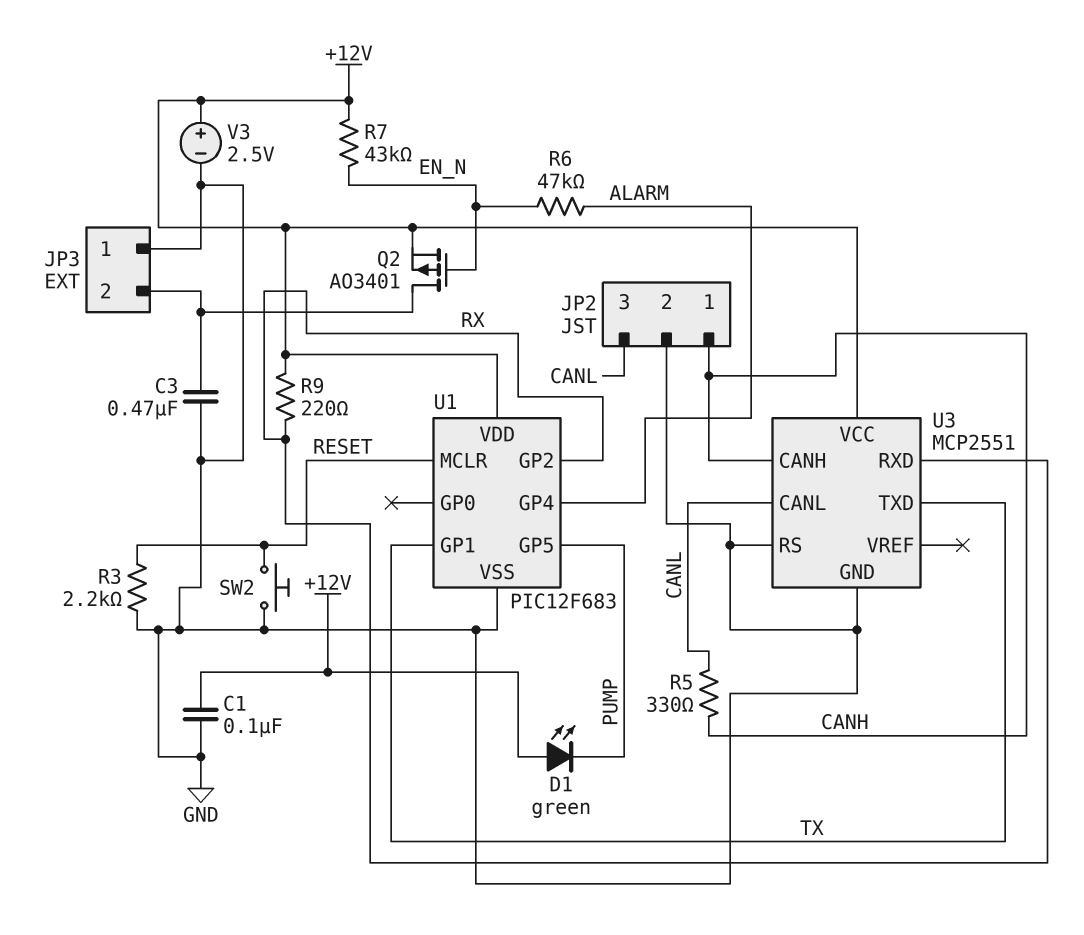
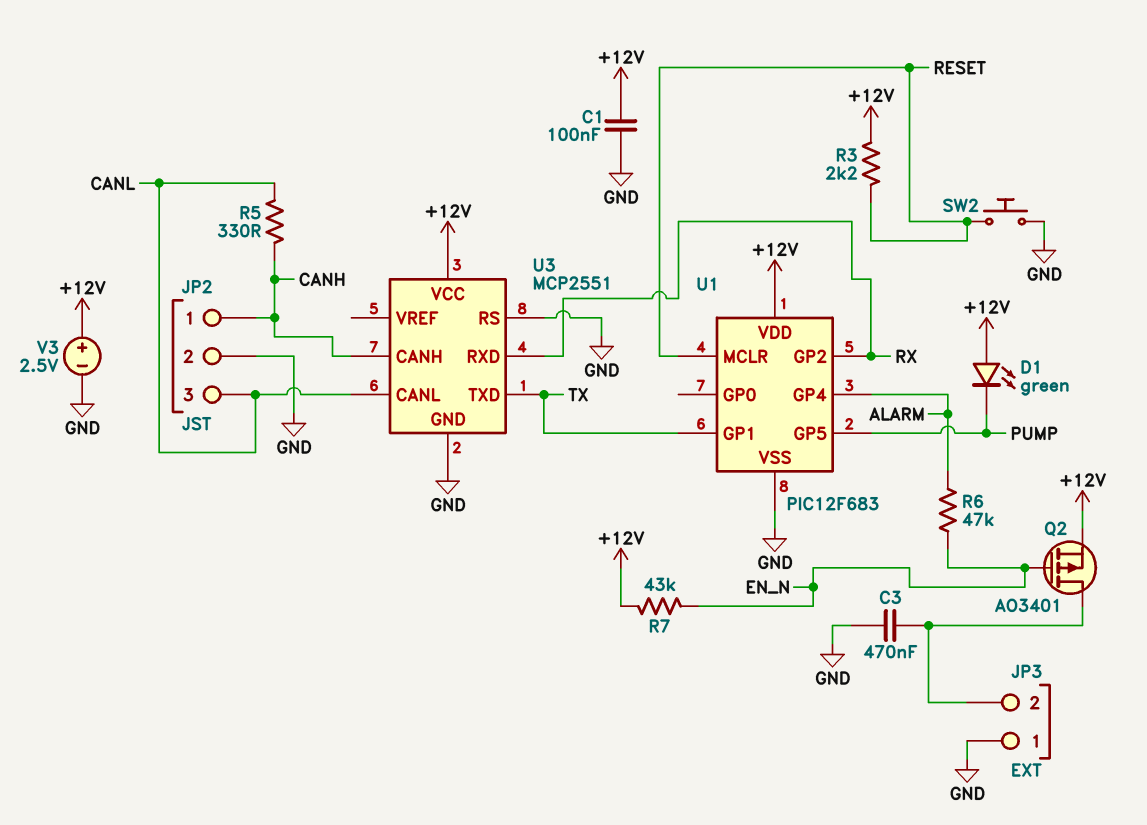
R3: 2.2k (GND, RESET) -> 2.2k (+12V, RESET)
R9: 220 (+12V, RX) -> none

